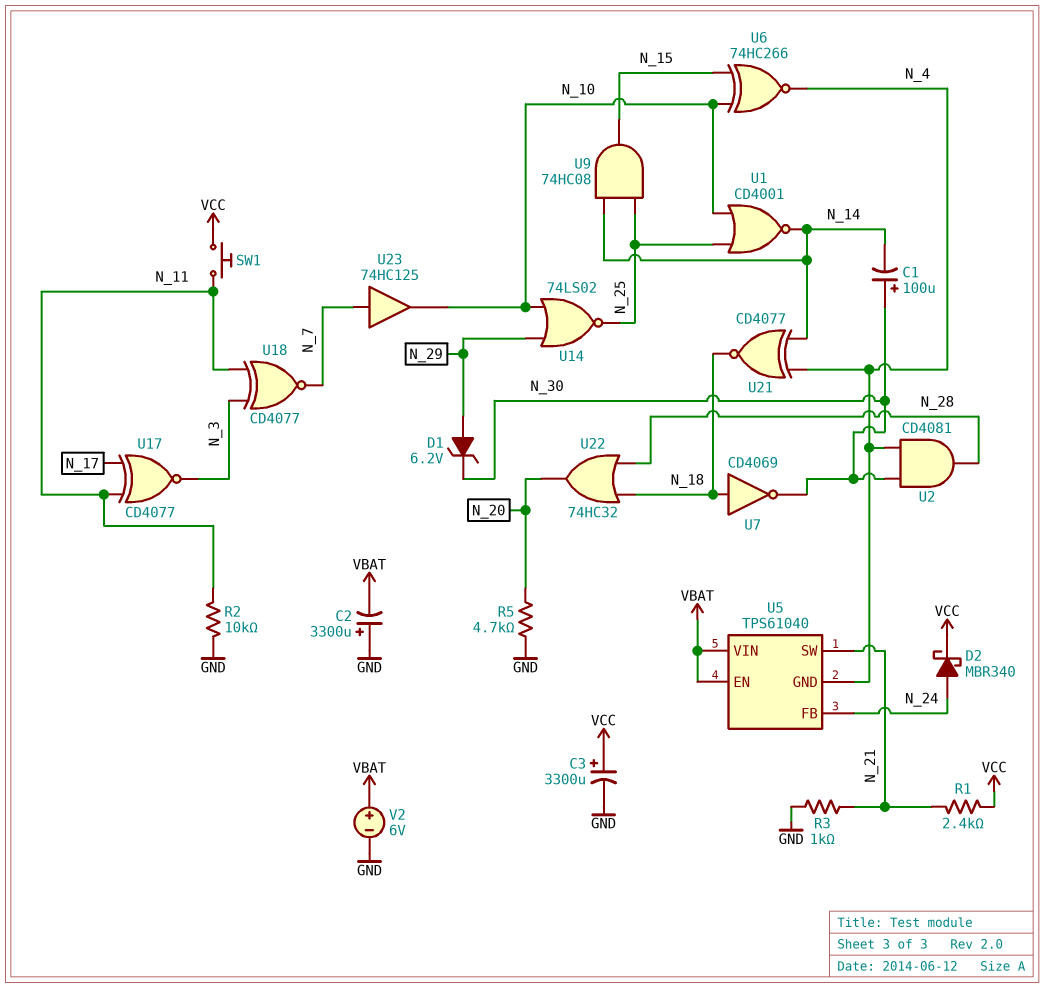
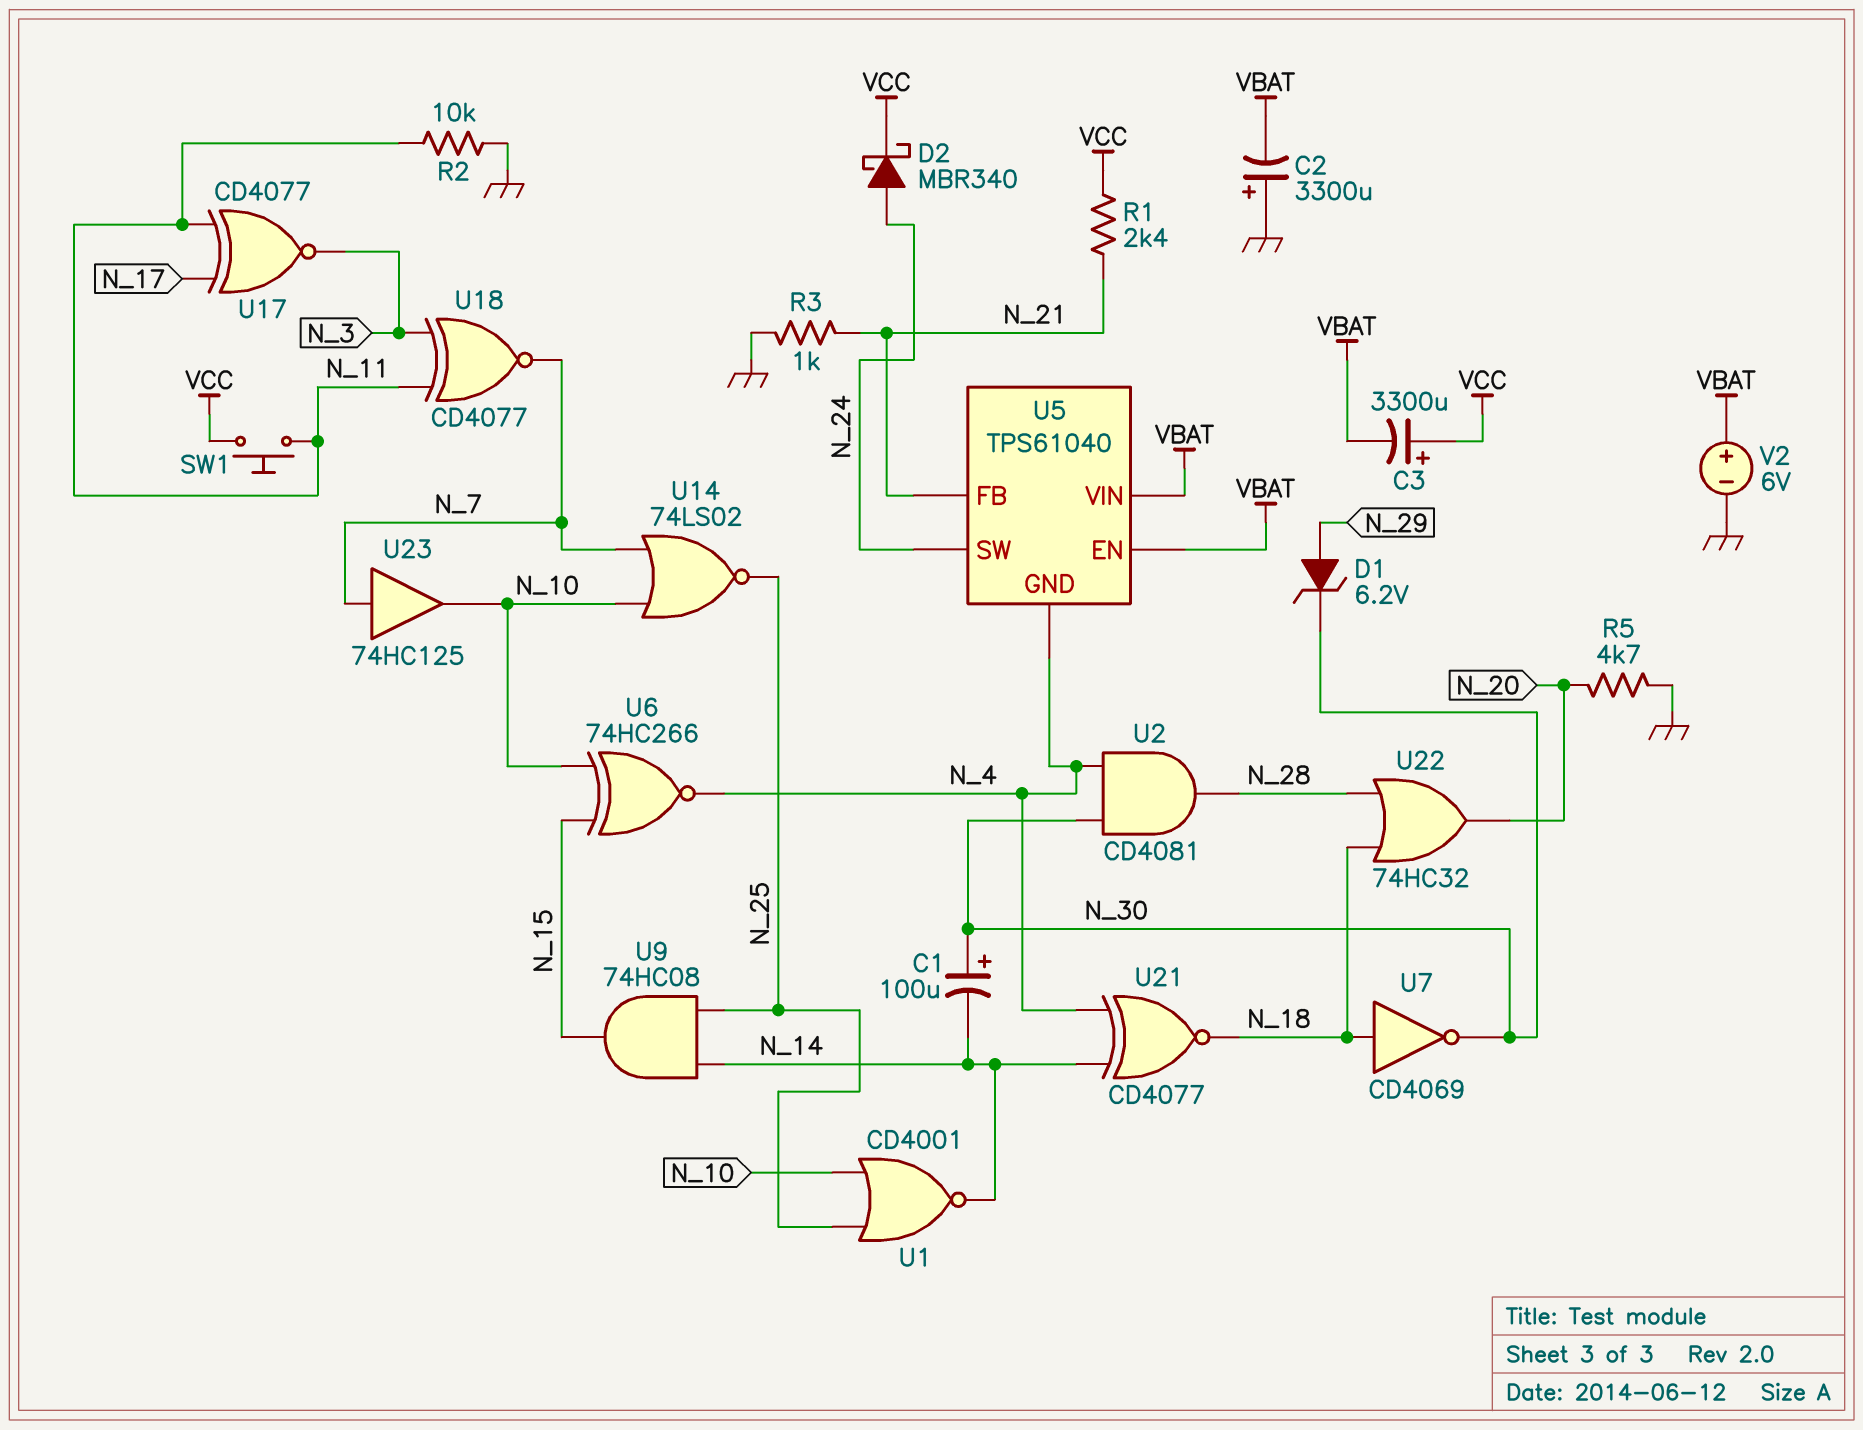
C3: 3300uF (plus VCC, minus GND) -> 3300uF (plus VCC, minus VBAT)
U5 pin FB: N_24 -> N_21
U5 pin SW: N_21 -> N_24
U14: NOR 74LS02 (in N_10, in N_29, out N_25) -> NOR 74LS02 (in N_7, in N_10, out N_25)

